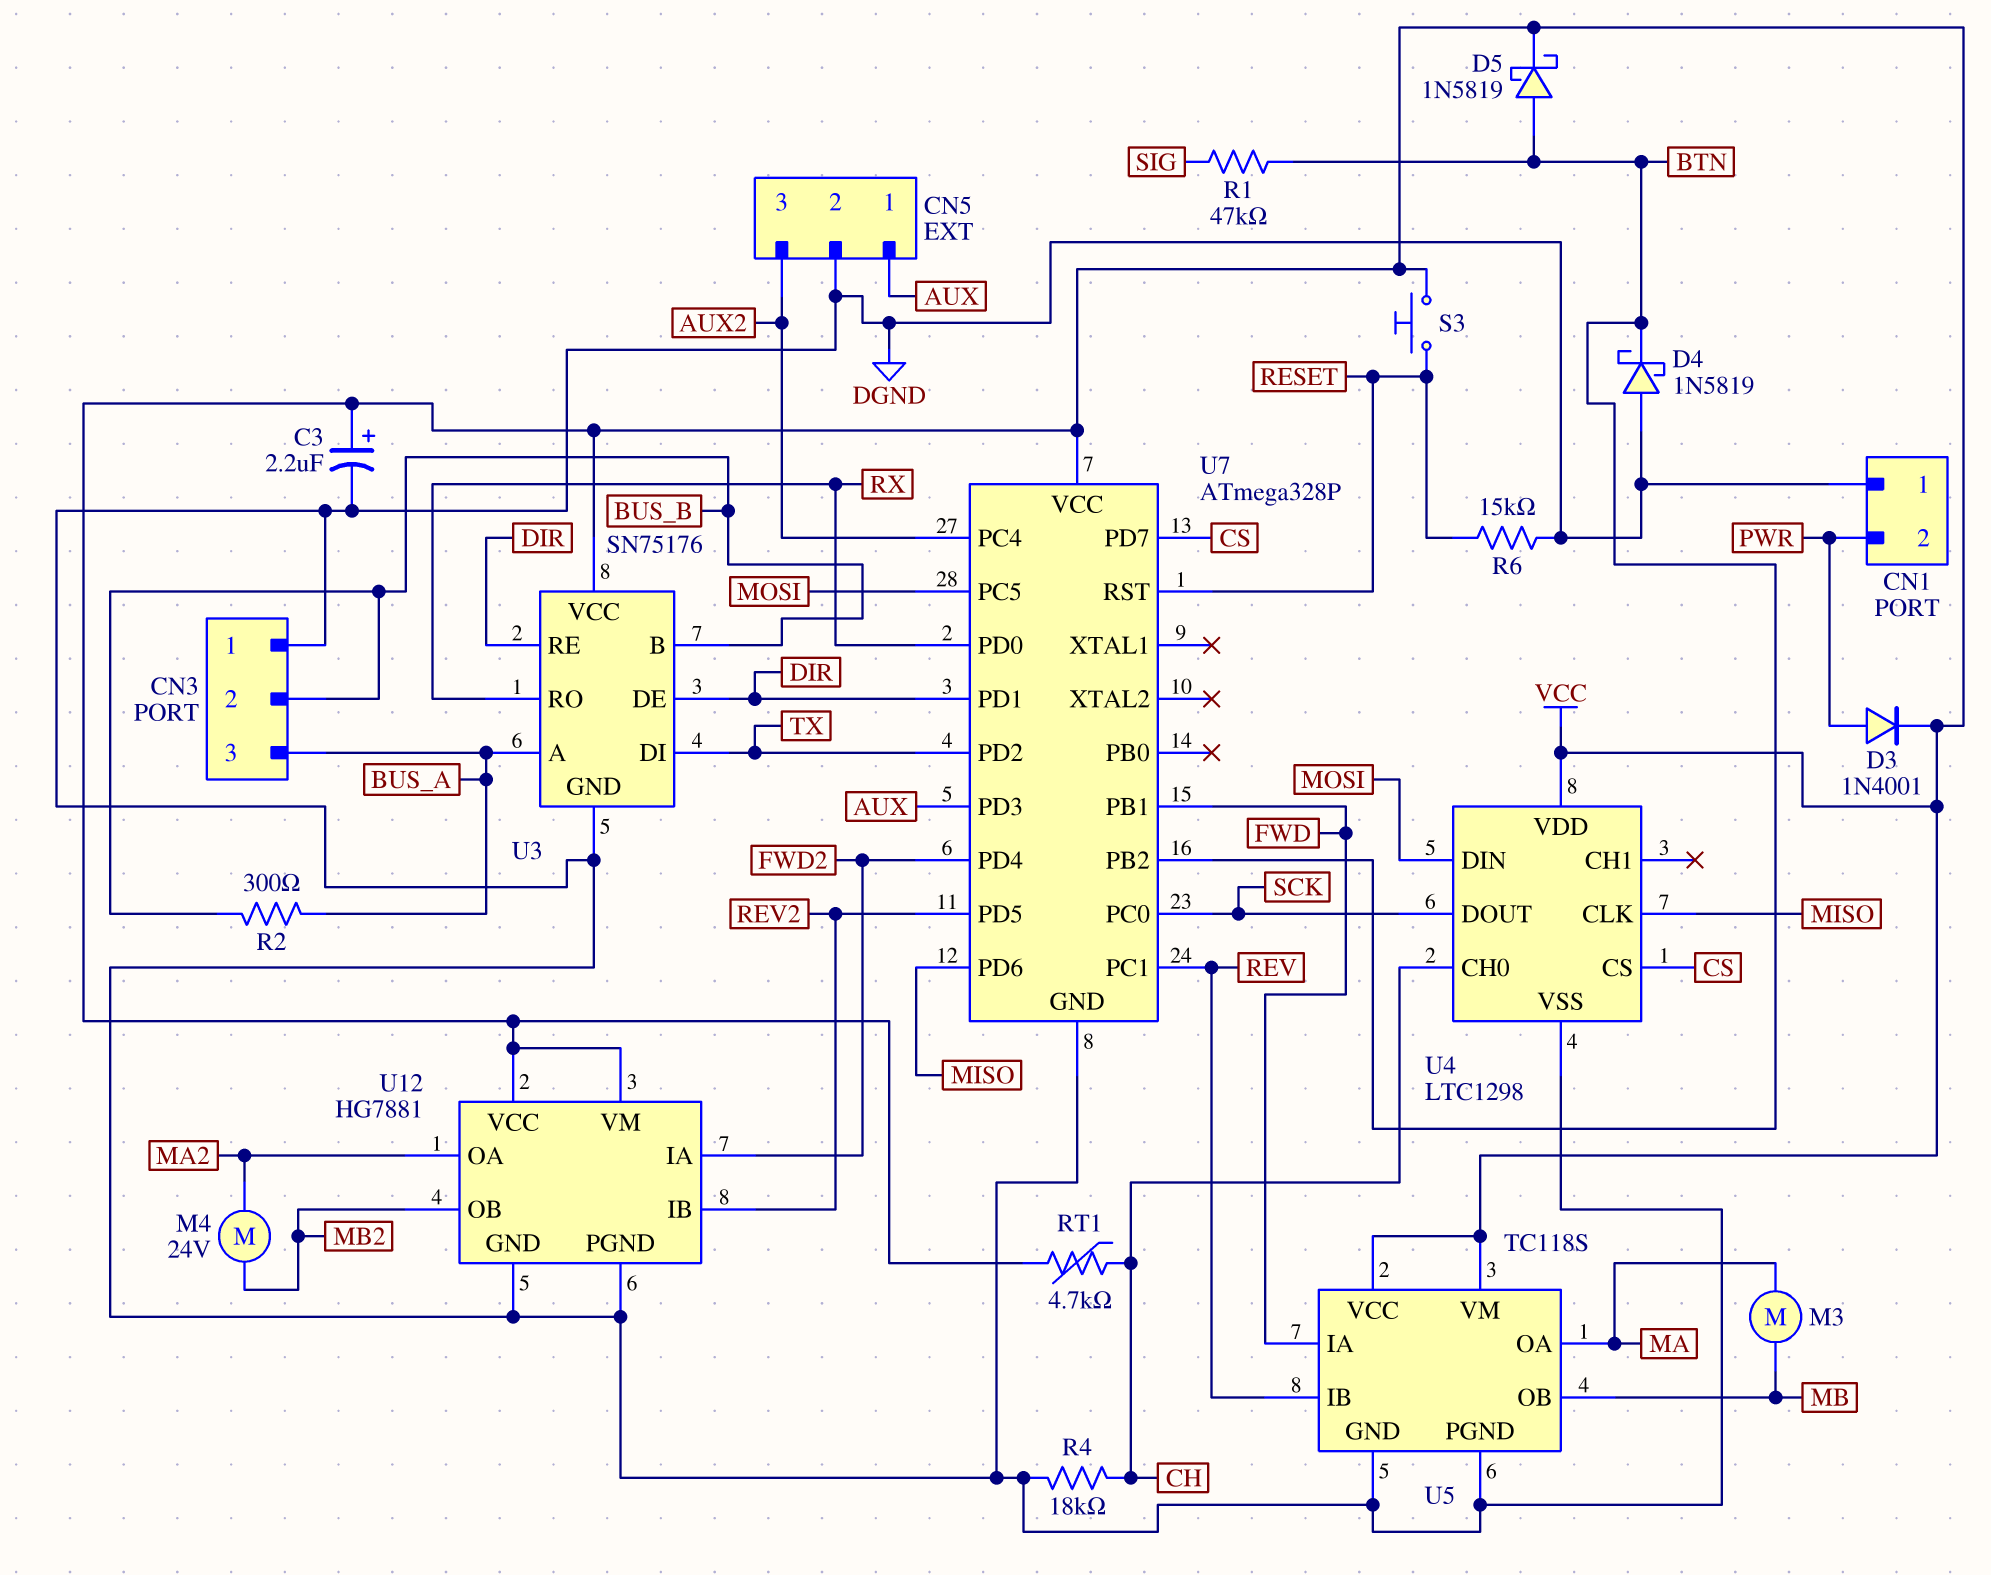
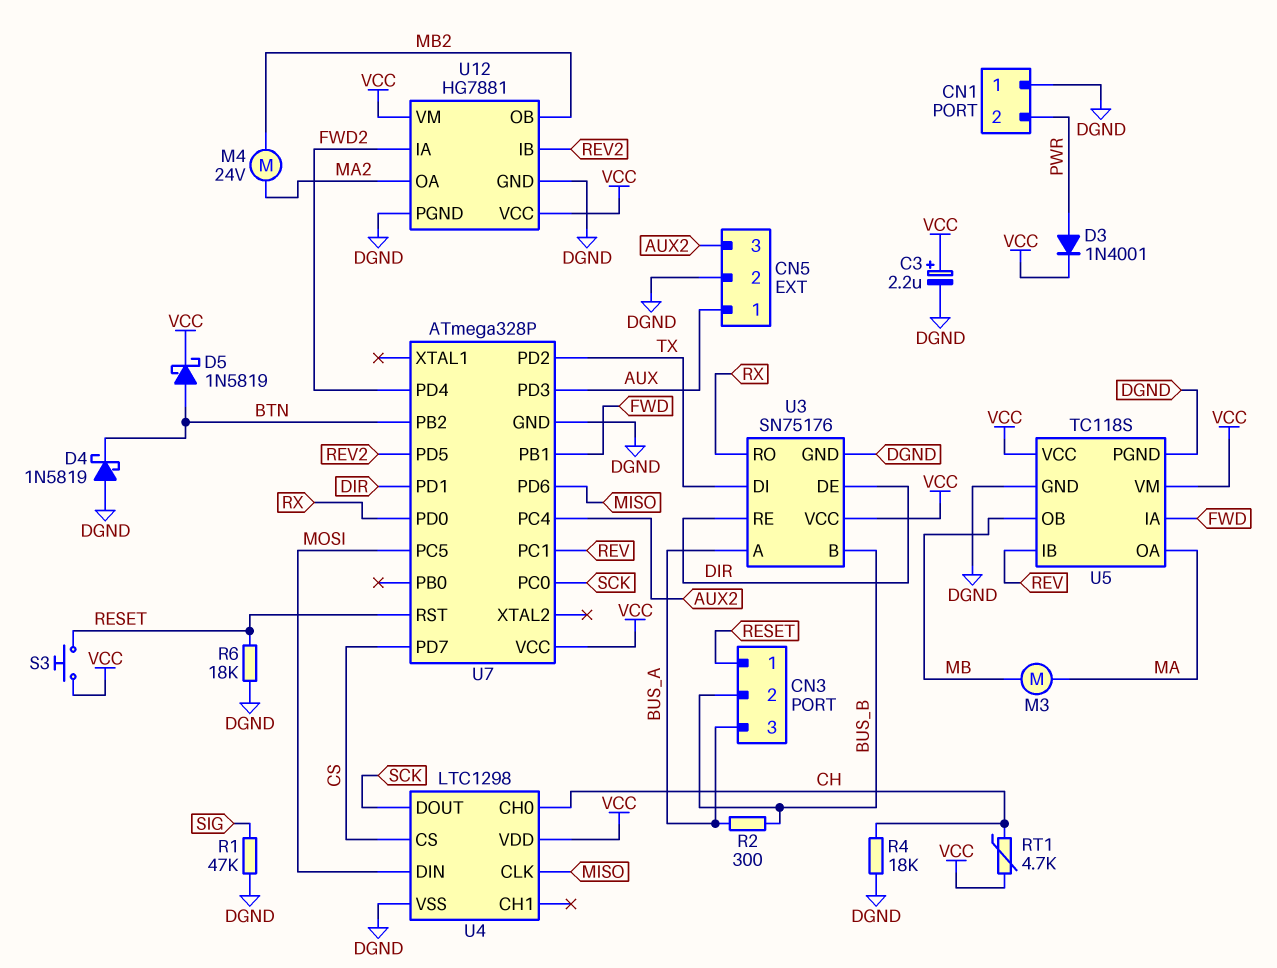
CN3 pin 1: DGND -> RESET
R1: 47k (BTN, SIG) -> 47k (DGND, SIG)
R6: 15k (DGND, RESET) -> 18k (DGND, RESET)

